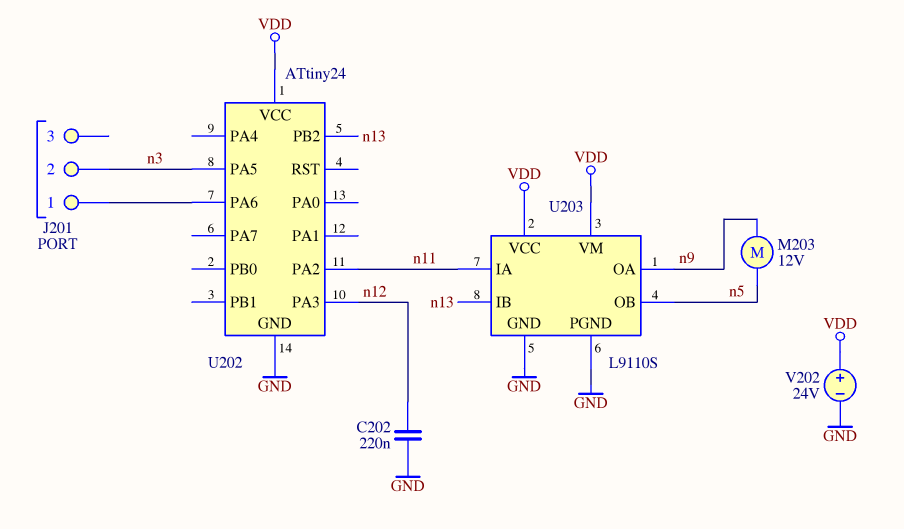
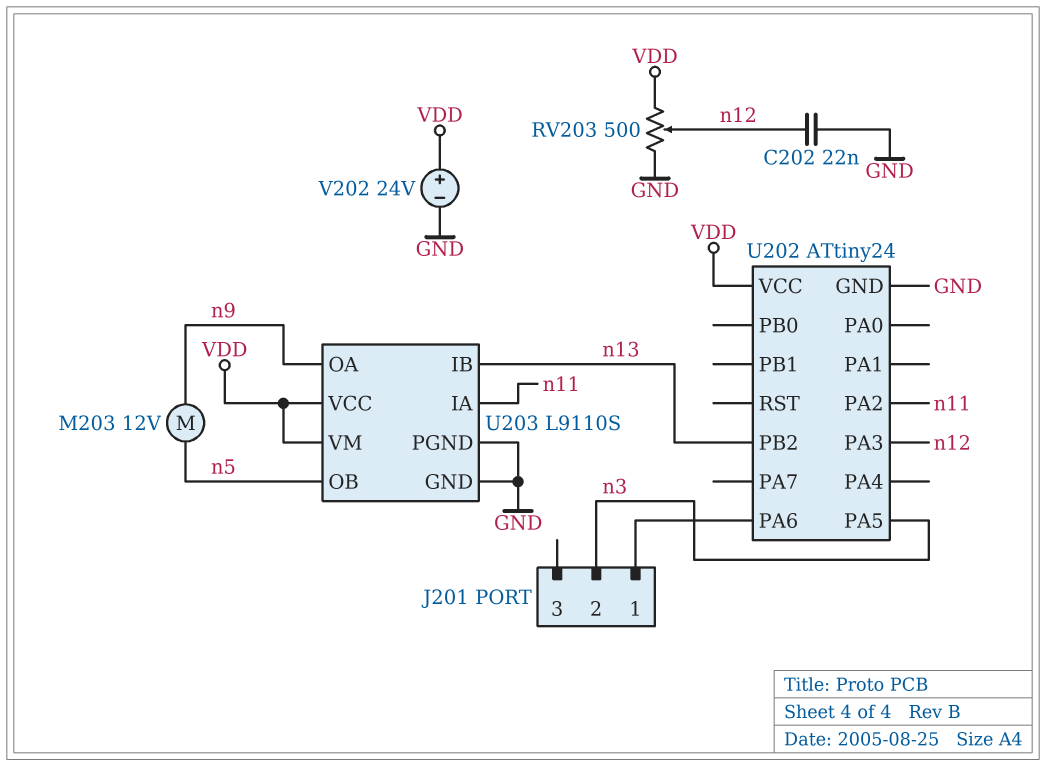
C202: 220nF (GND, n12) -> 22nF (GND, n12)
RV203: none -> 500 (GND, VDD, wiper n12)

